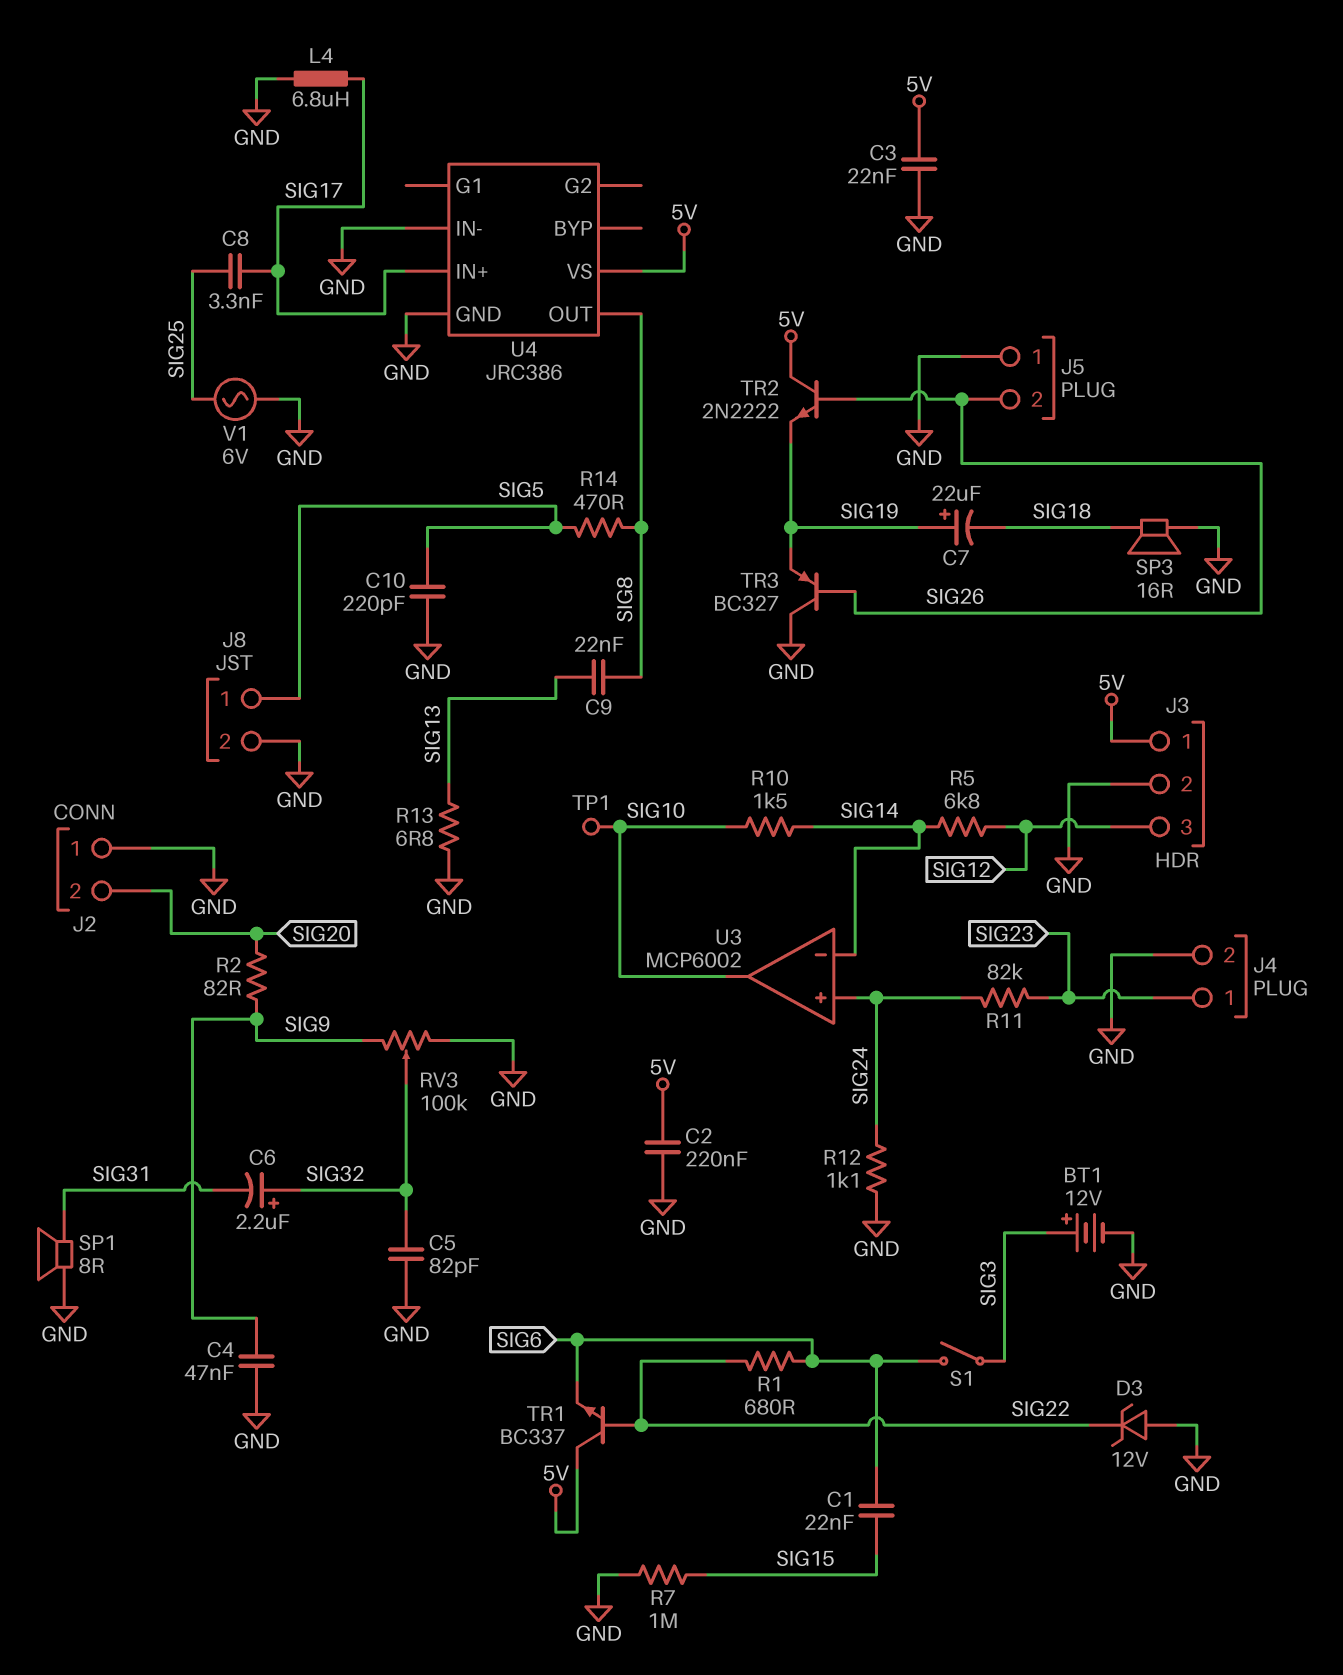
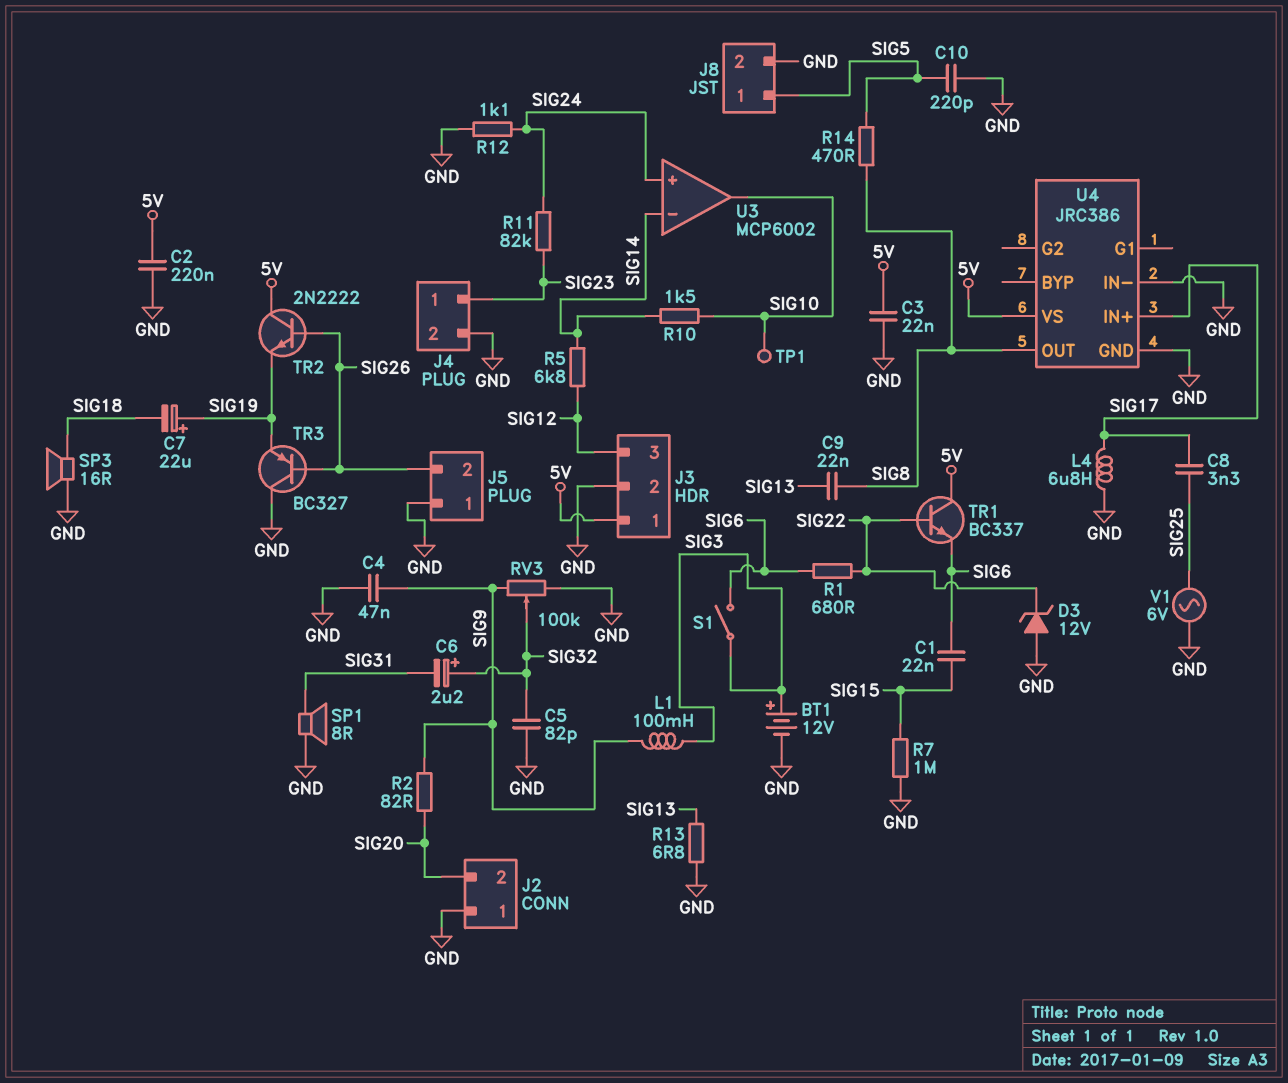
L1: none -> 100mH (SIG3, SIG9)

